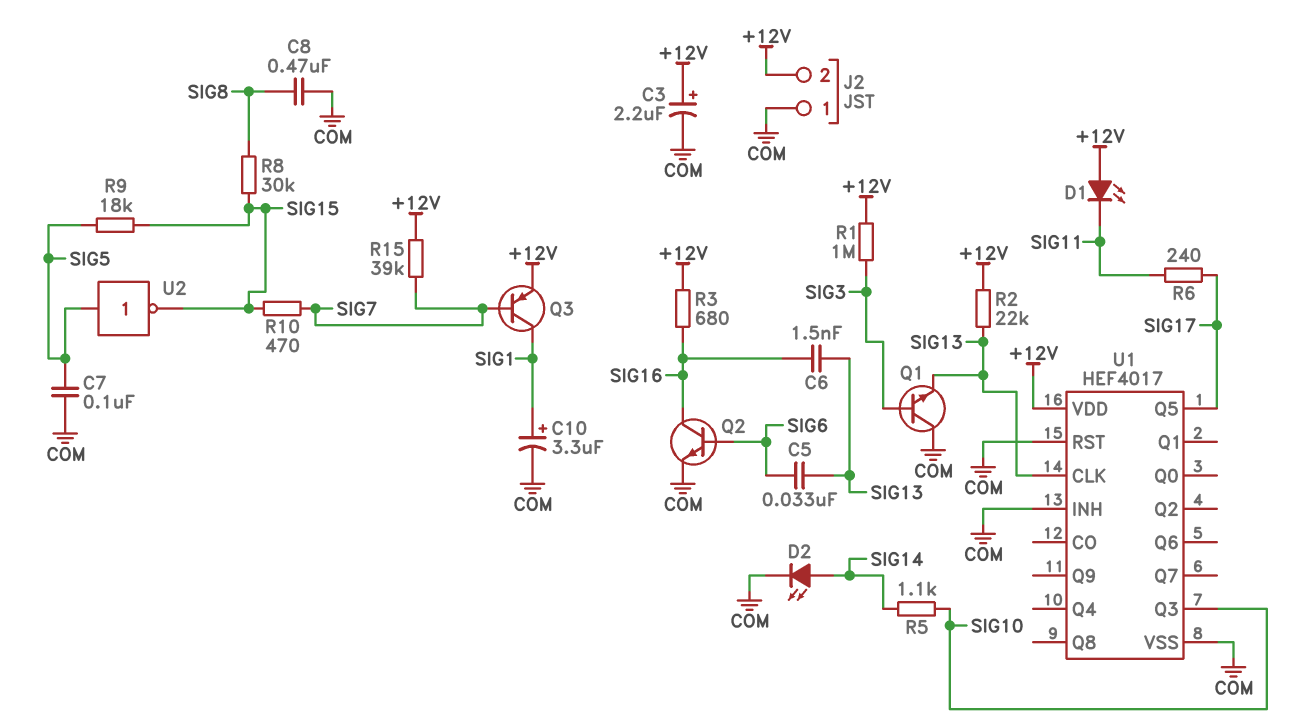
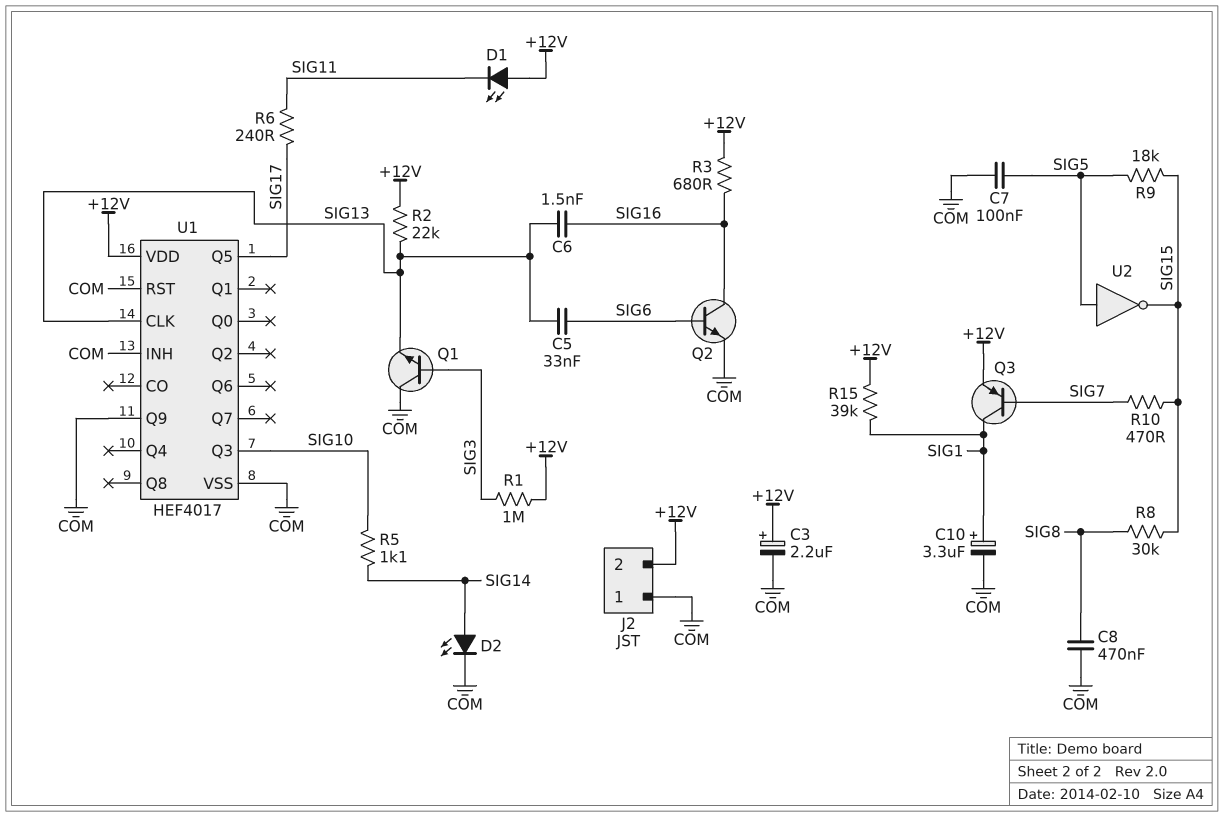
R15: 39k (+12V, SIG7) -> 39k (+12V, SIG1)
U1 pin Q9: none -> COM

